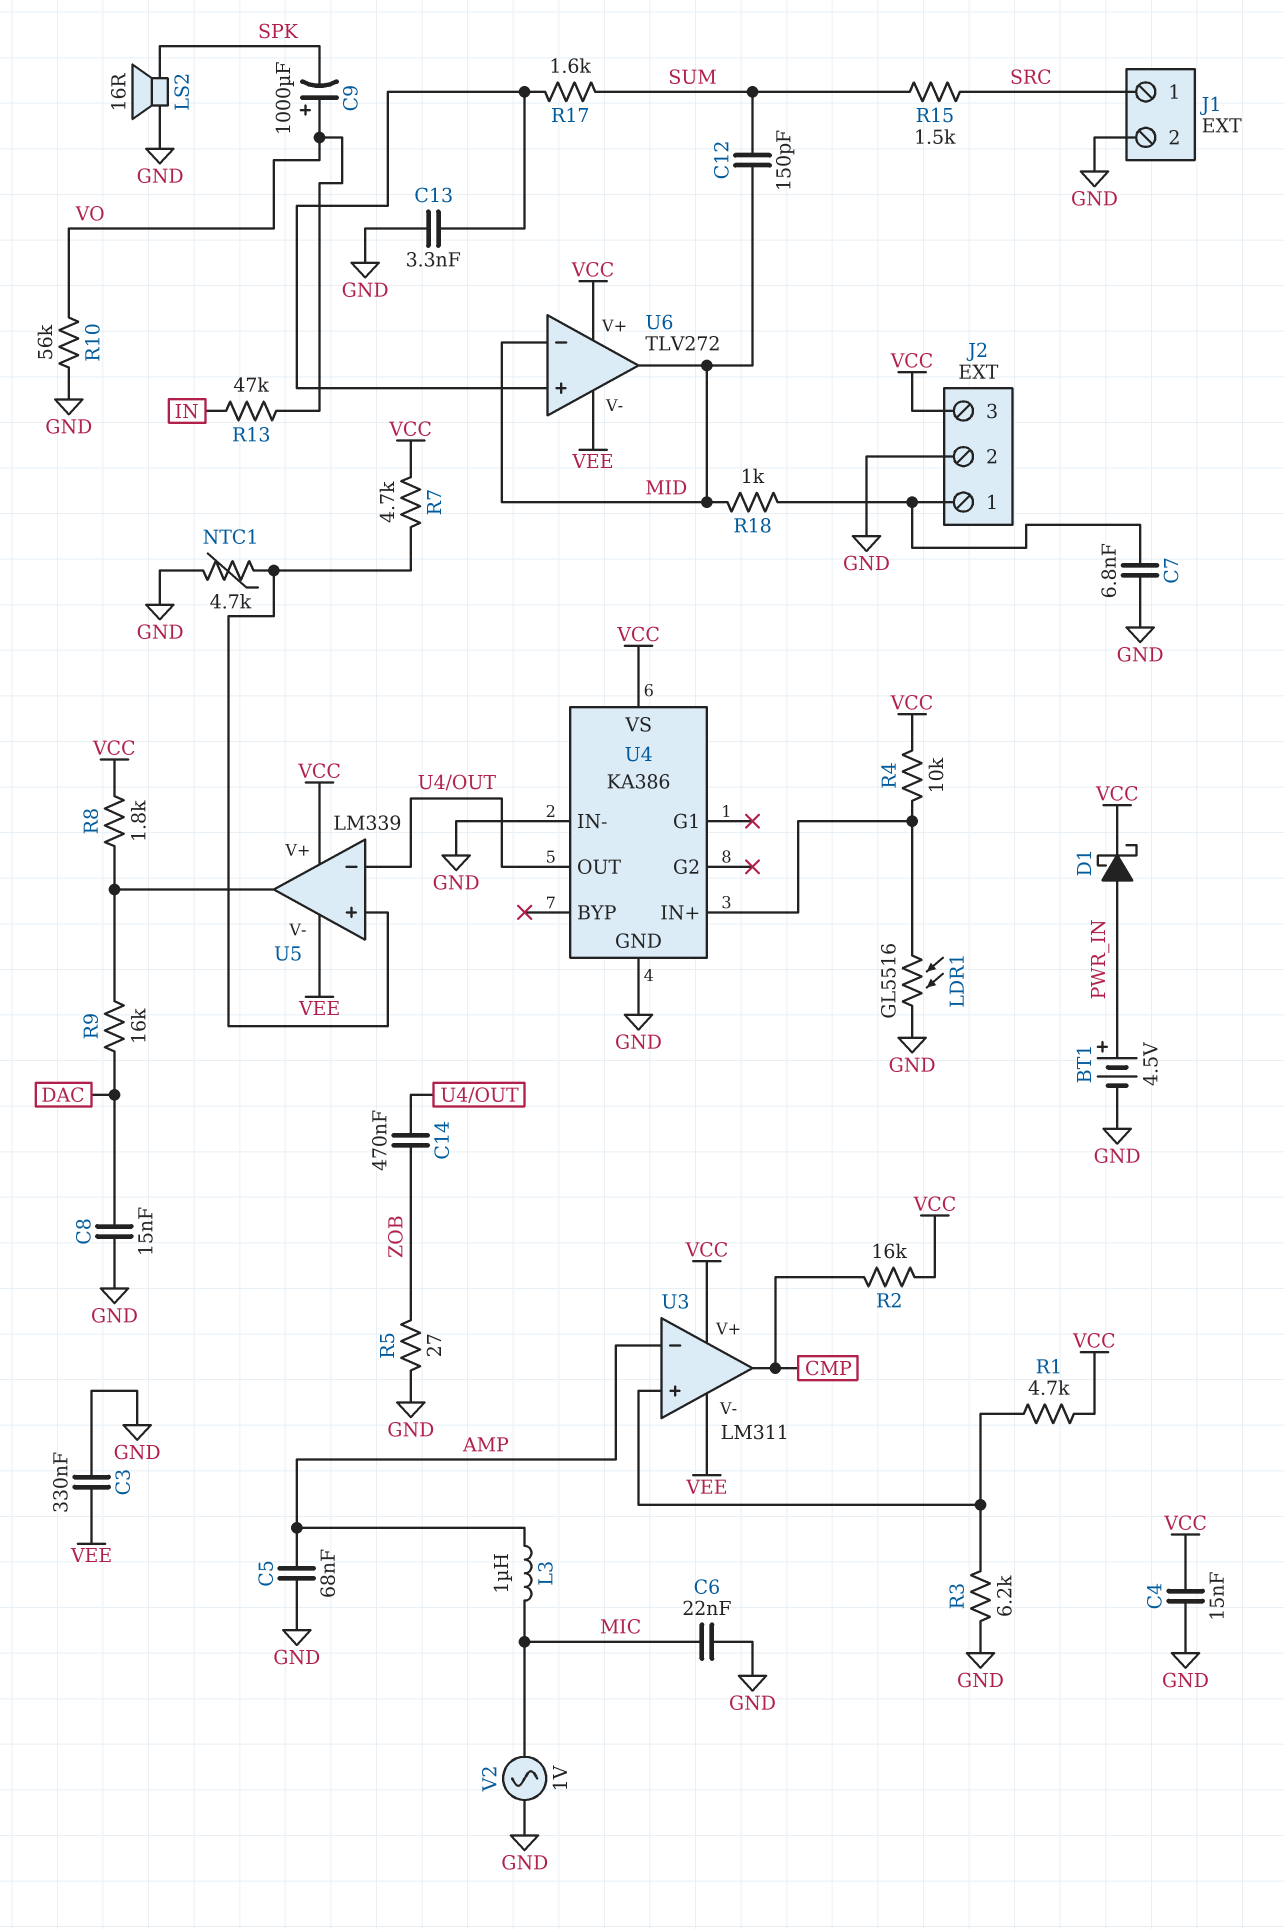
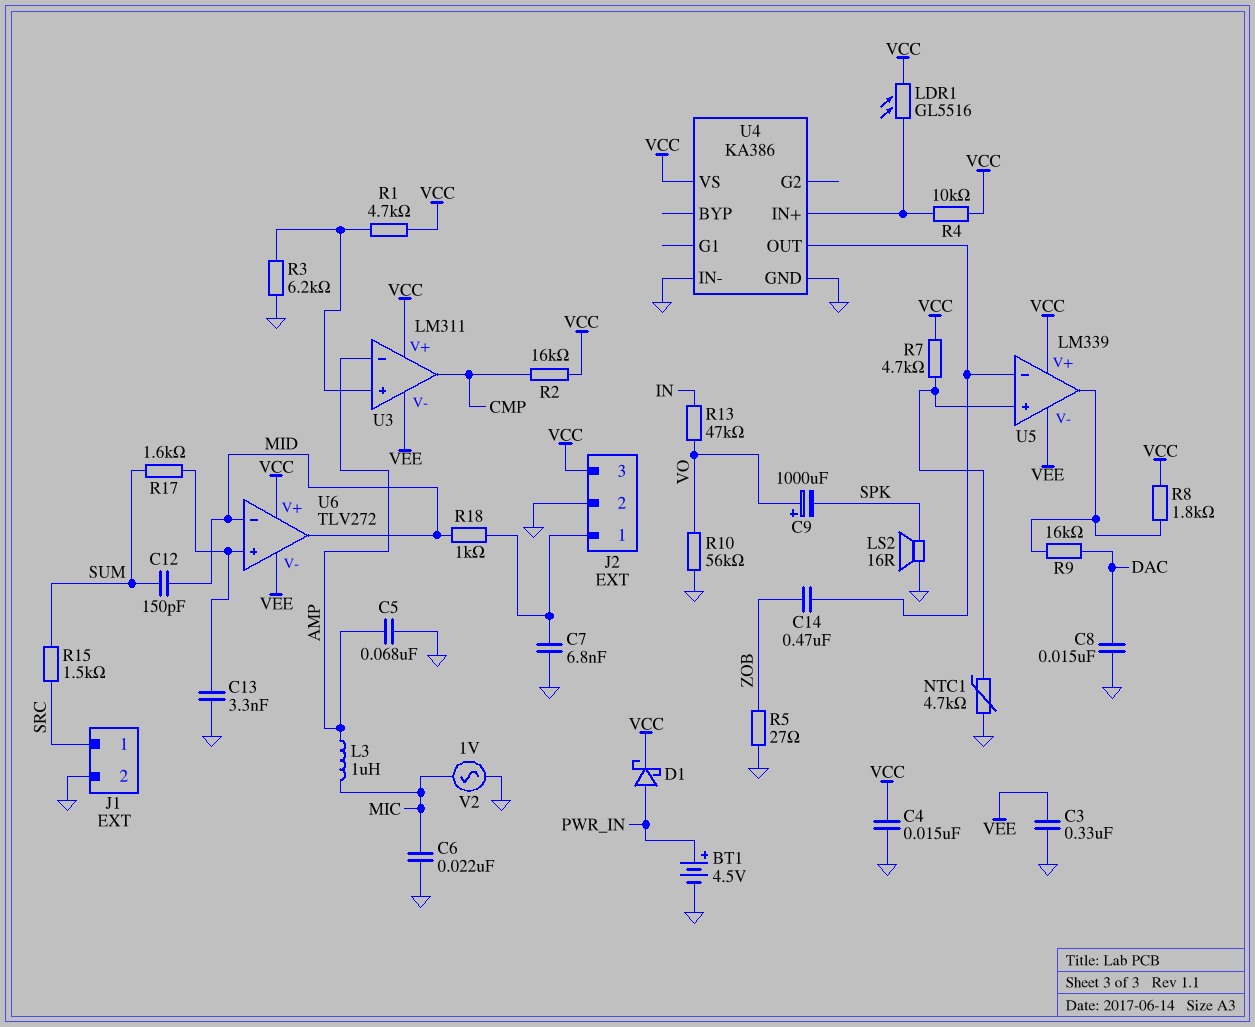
LDR1: GL5516 (GND, U4/IN+) -> GL5516 (U4/IN+, VCC)

